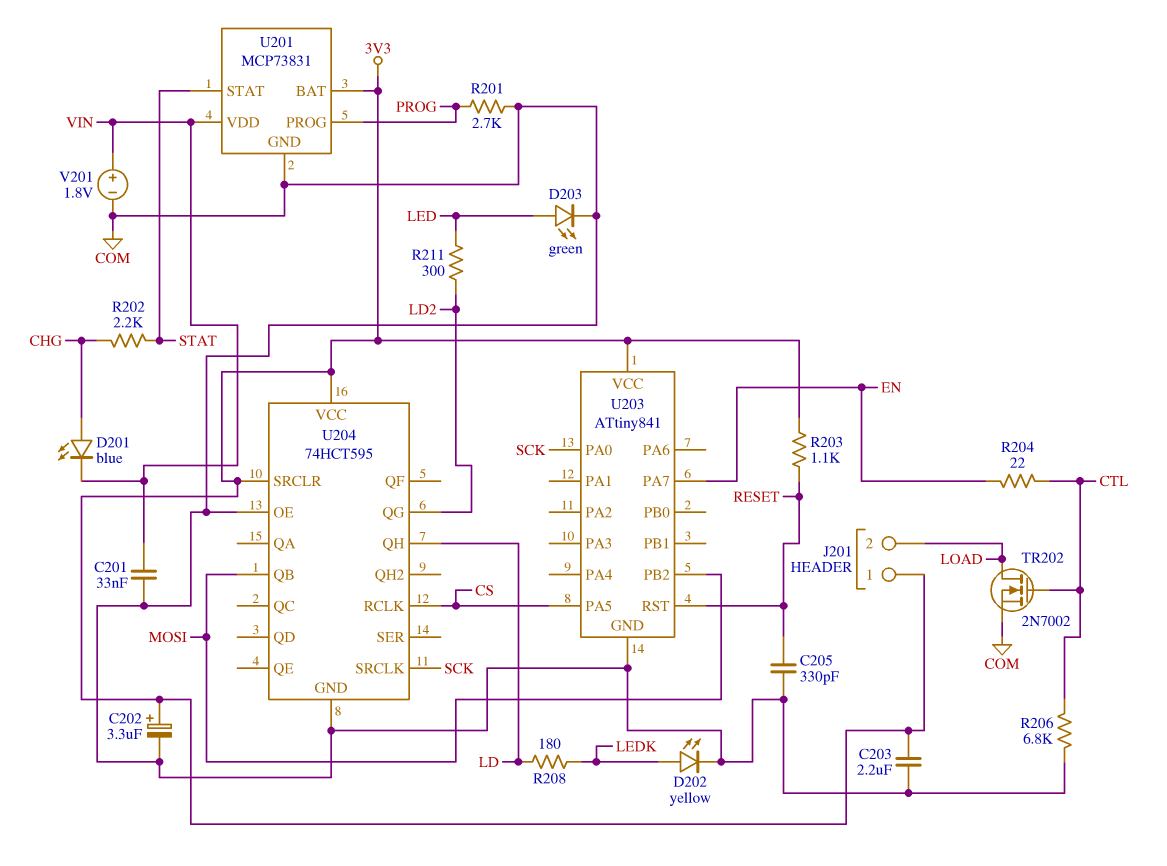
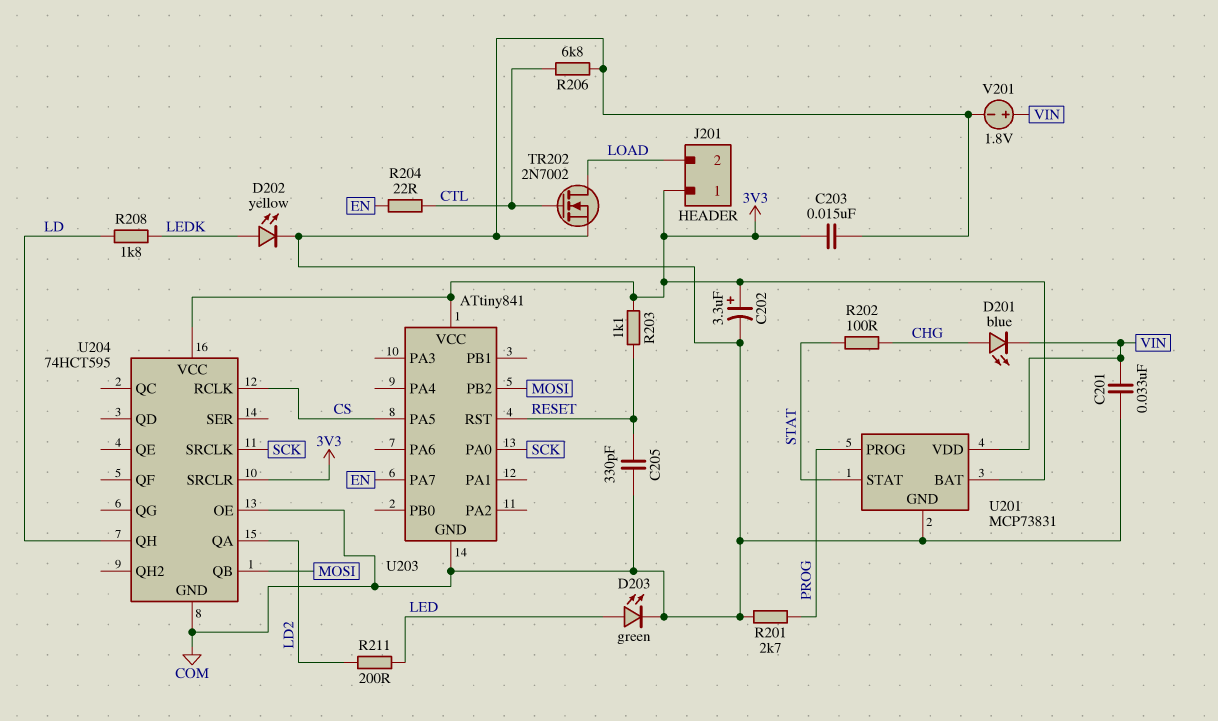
C203: 2.2uF (3V3, COM) -> 15nF (3V3, COM)
R202: 2.2k (CHG, STAT) -> 100 (CHG, STAT)
R208: 180 (LD, LEDK) -> 1.8k (LD, LEDK)
R211: 300 (LD2, LED) -> 200 (LD2, LED)
U204 pin QA: none -> LD2
U204 pin QG: LD2 -> none

